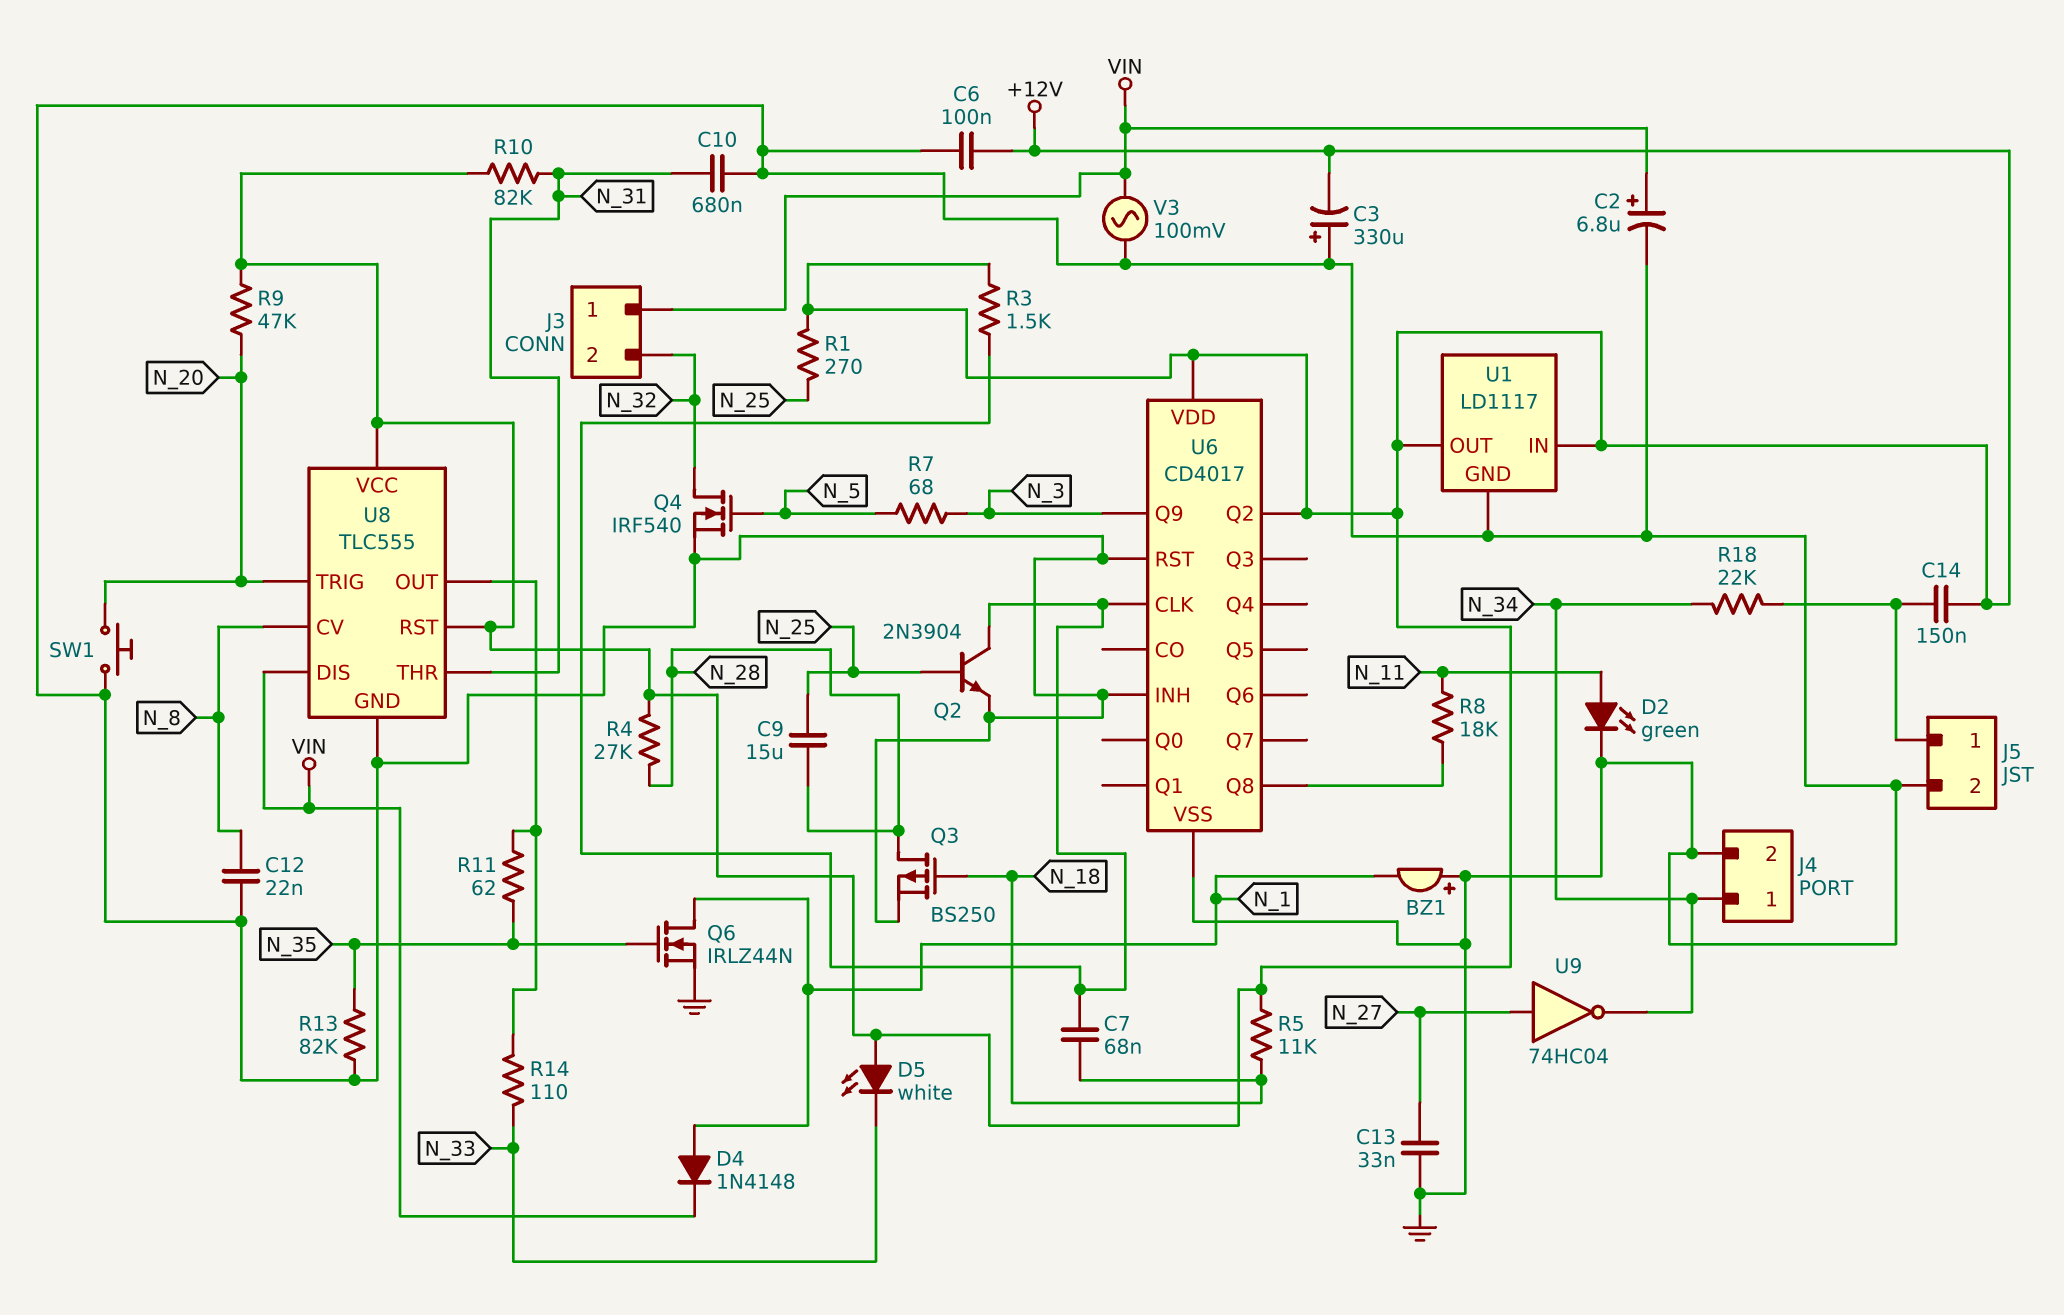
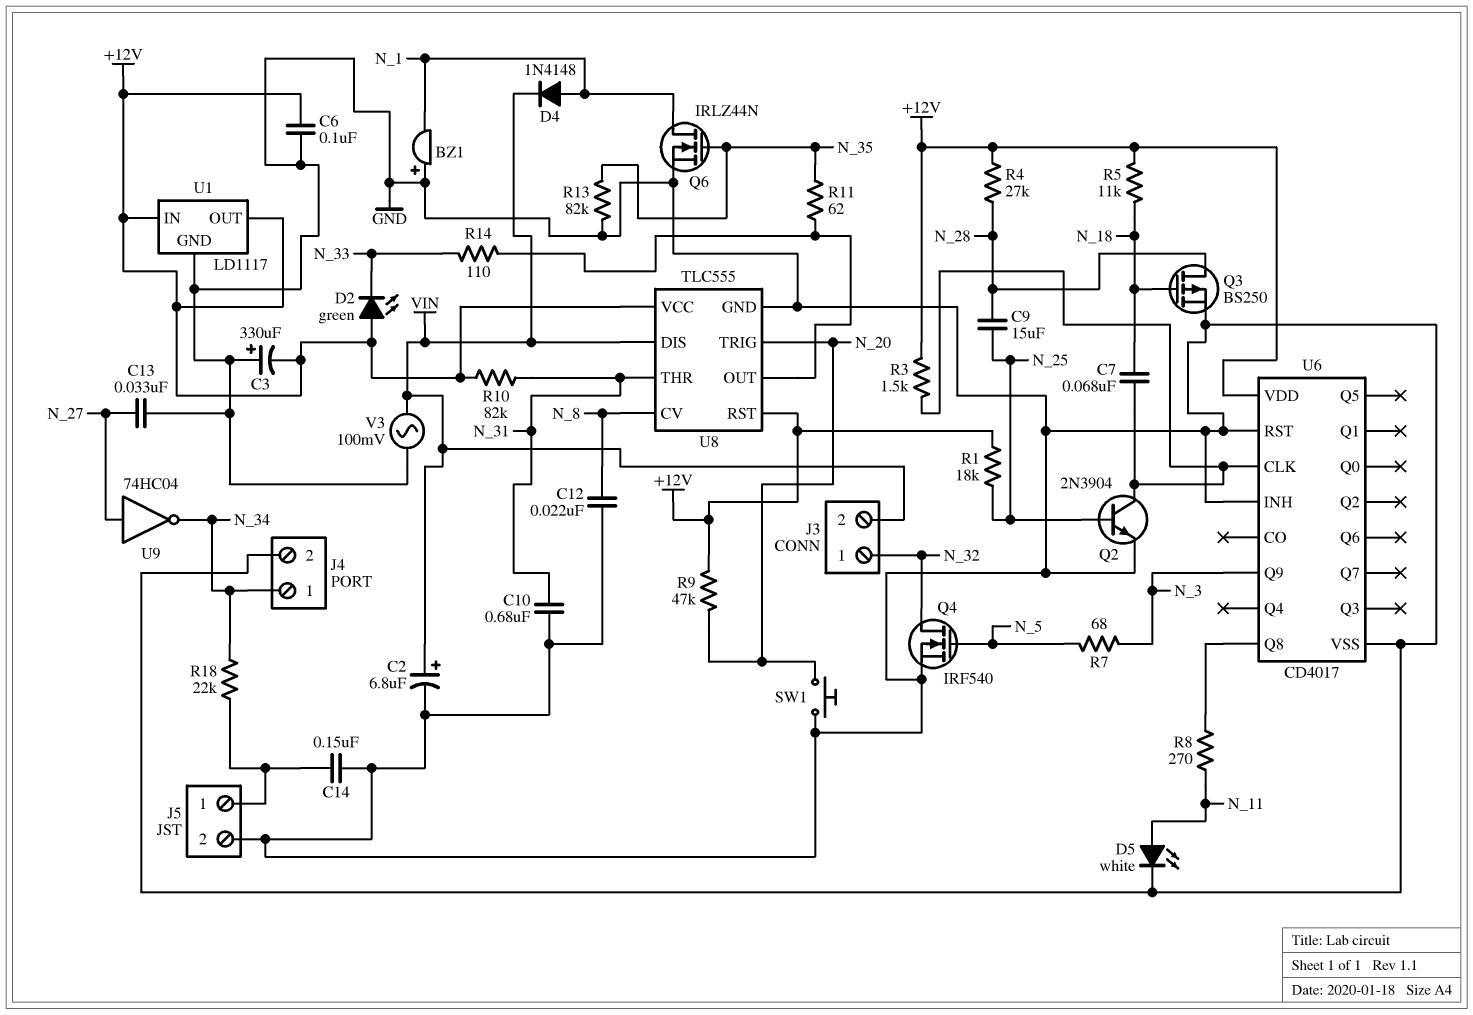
C14: 150nF (+12V, J5/1) -> 150nF (GND, J5/1)
D2: LED green (A N_11, K GND) -> LED green (A +12V, K N_33)
D5: LED white (A +12V, K N_33) -> LED white (A N_11, K GND)
J3 pin 1: VIN -> N_32
J3 pin 2: N_32 -> VIN
R1: 270 (+12V, N_25) -> 18k (+12V, N_25)
R8: 18k (N_11, U6/Q8) -> 270 (N_11, U6/Q8)
U6 pin Q2: +12V -> none

